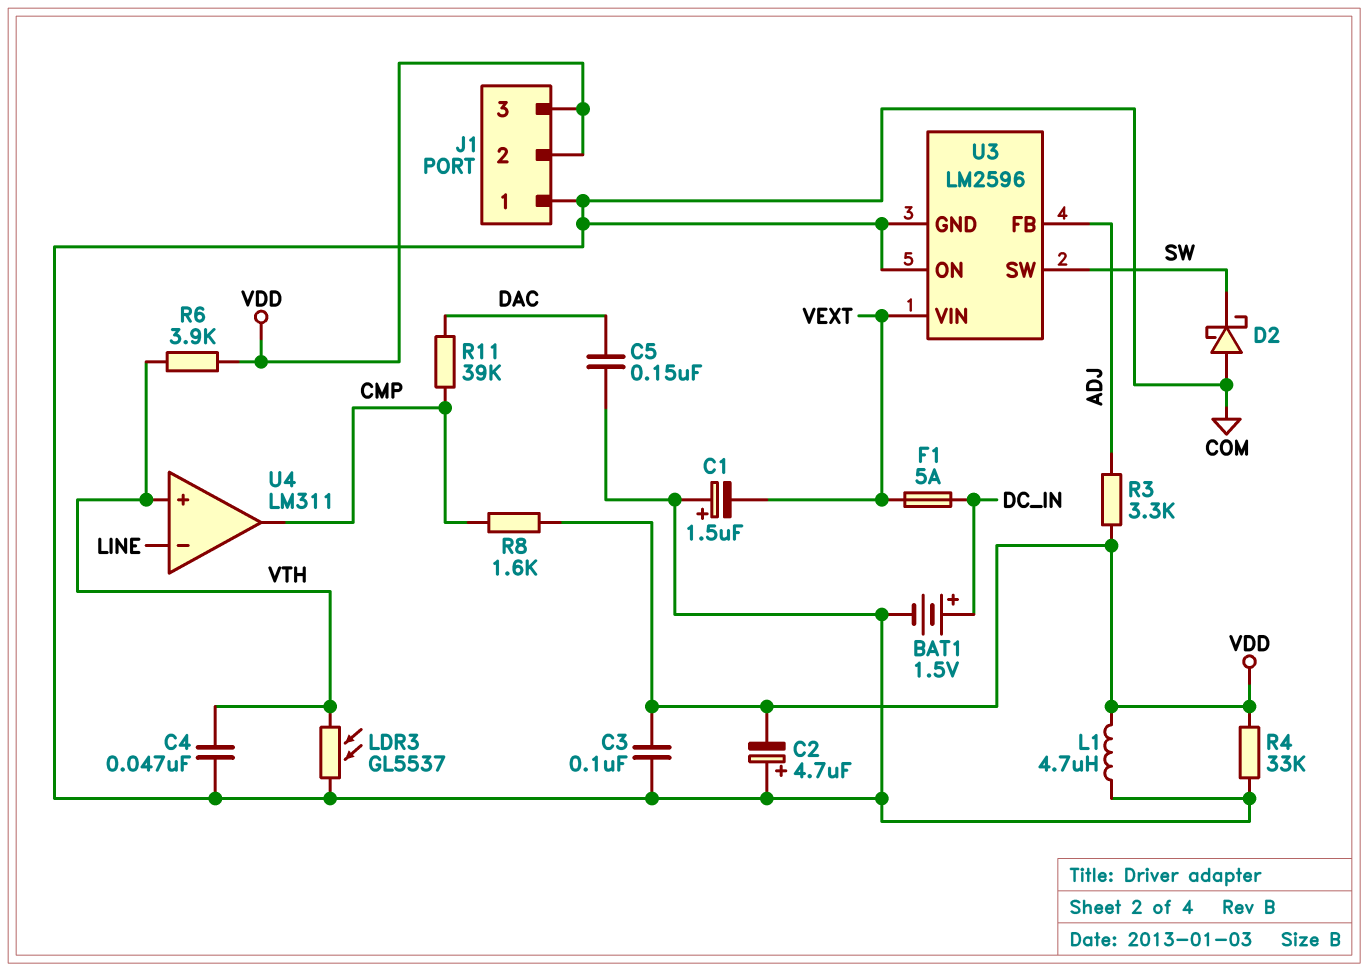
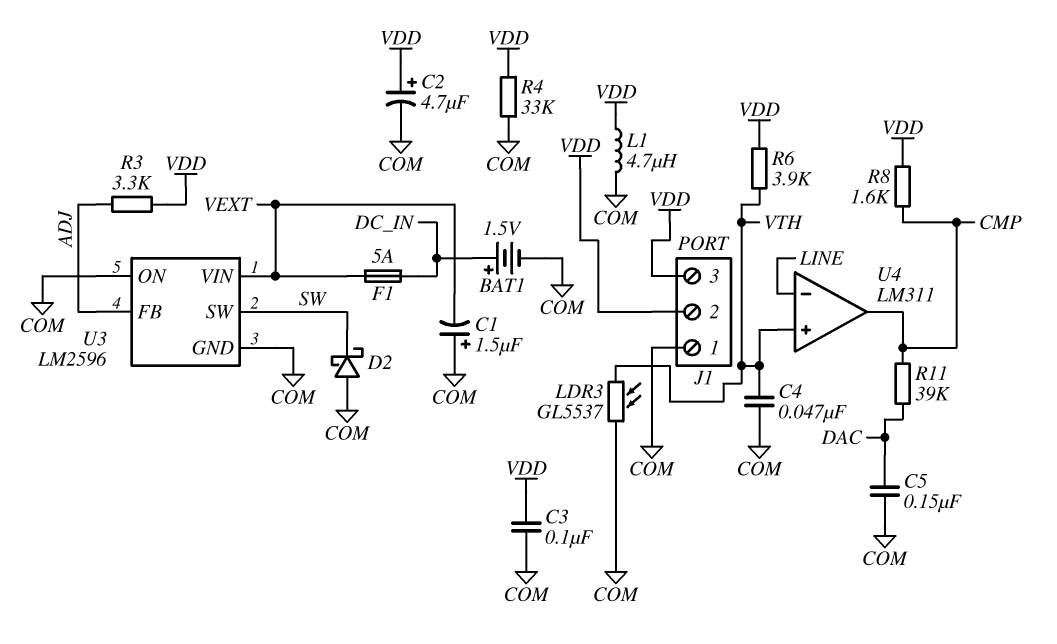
C2: 4.7uF (plus COM, minus VDD) -> 4.7uF (plus VDD, minus COM)

